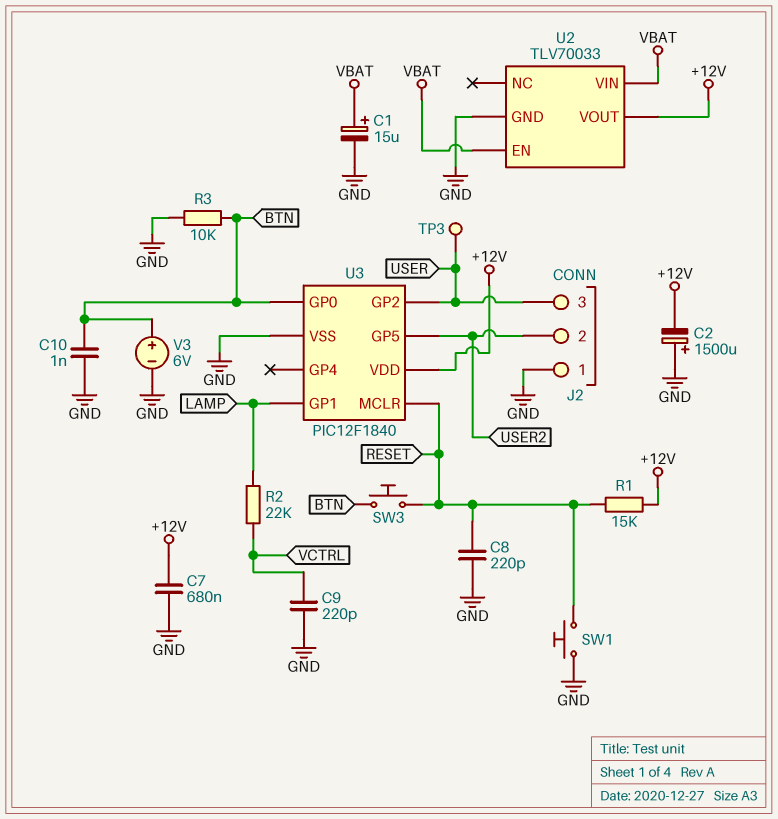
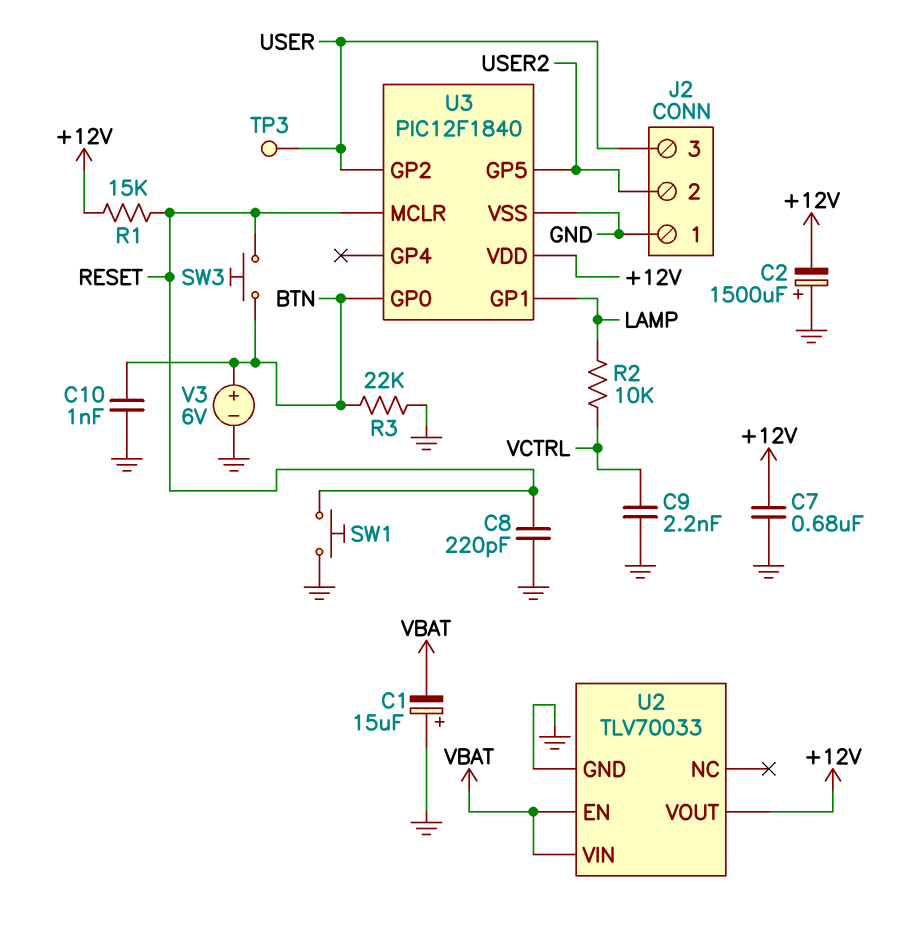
C1: 15uF (plus VBAT, minus GND) -> 15uF (plus GND, minus VBAT)
C9: 220pF (GND, VCTRL) -> 2.2nF (GND, VCTRL)
R2: 22k (LAMP, VCTRL) -> 10k (LAMP, VCTRL)
R3: 10k (BTN, GND) -> 22k (BTN, GND)

